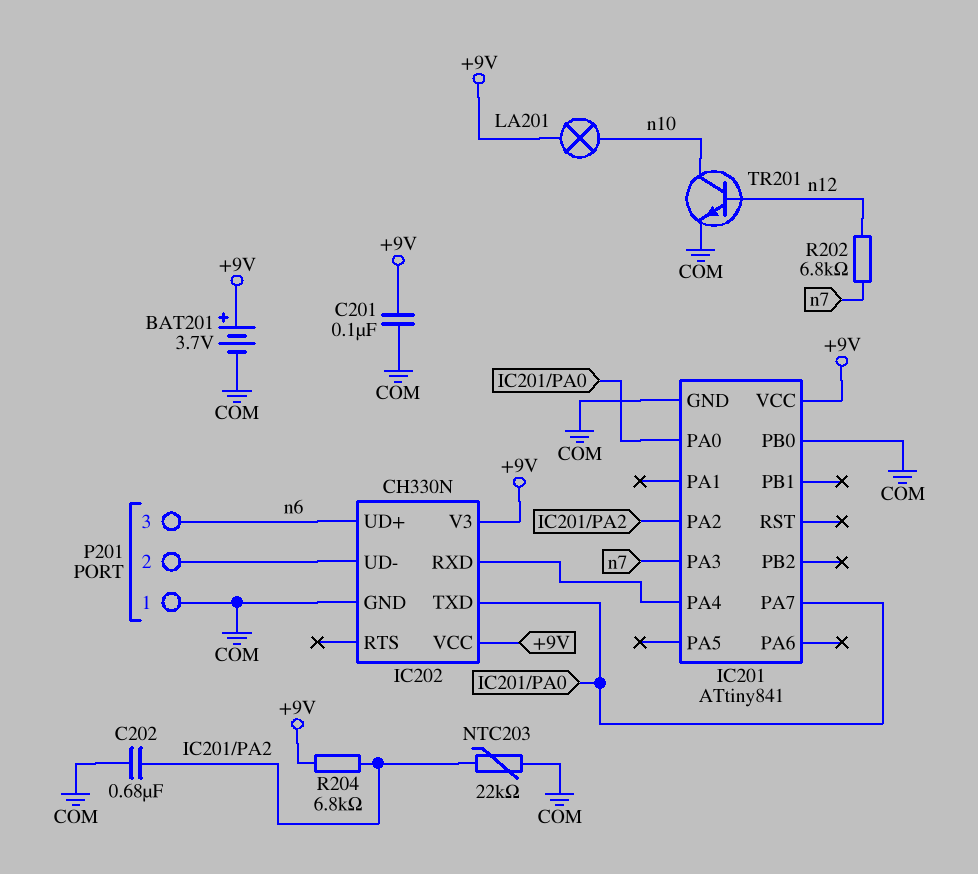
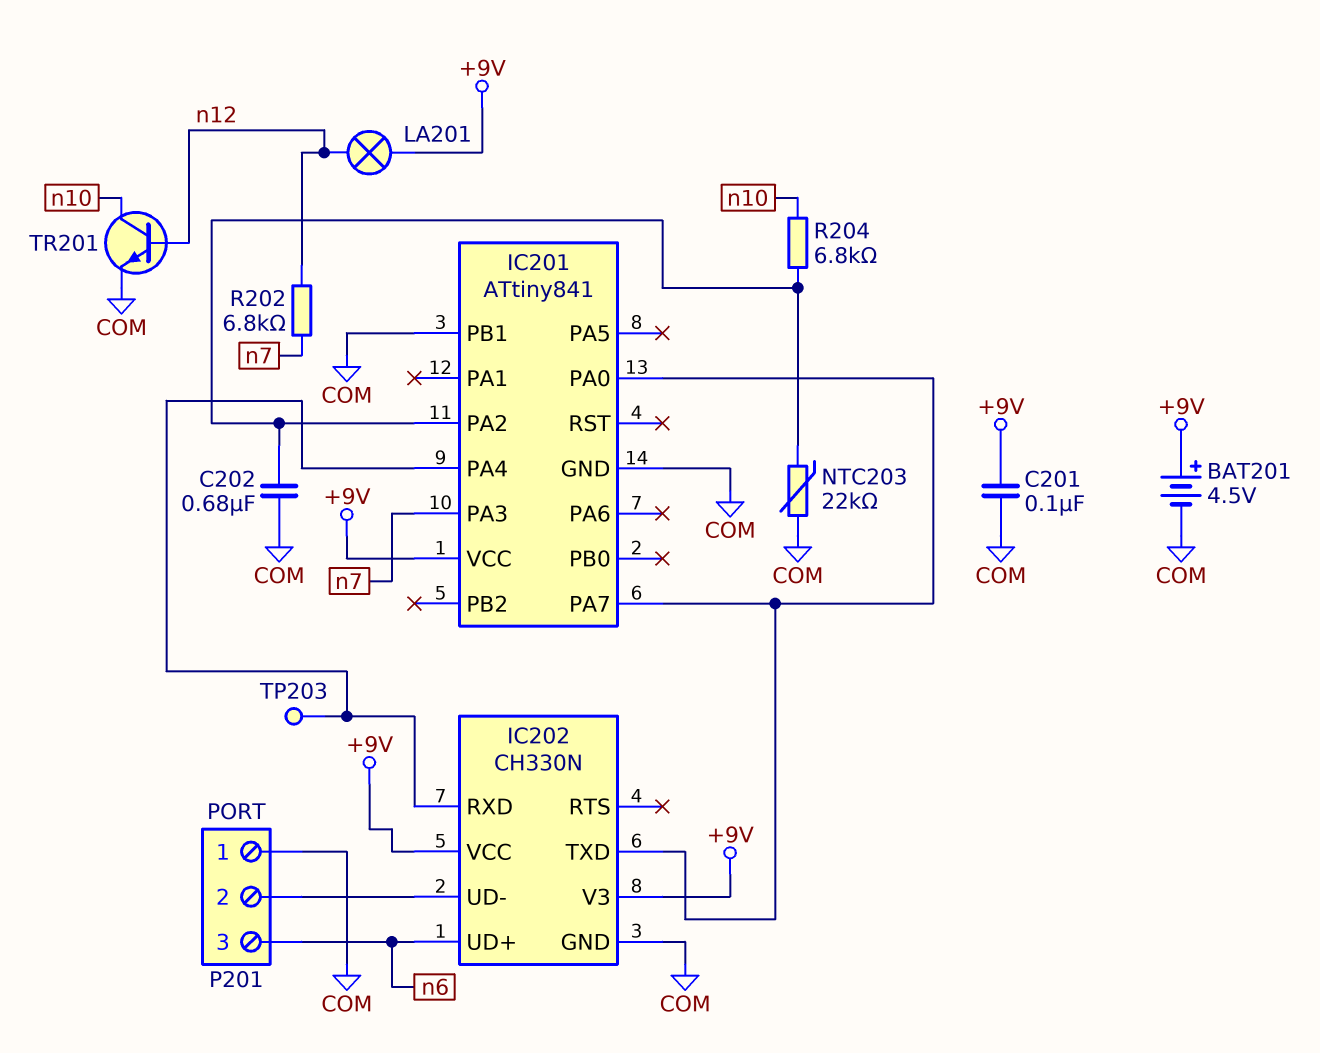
BAT201: 3.7V (plus +9V, minus COM) -> 4.5V (plus +9V, minus COM)
IC201 pin PB0: COM -> none
IC201 pin PB1: none -> COM
LA201: lamp (+9V, n10) -> lamp (+9V, n12)
R204: 6.8k (+9V, IC201/PA2) -> 6.8k (IC201/PA2, n10)
TP203: none -> test point (IC201/PA4)

